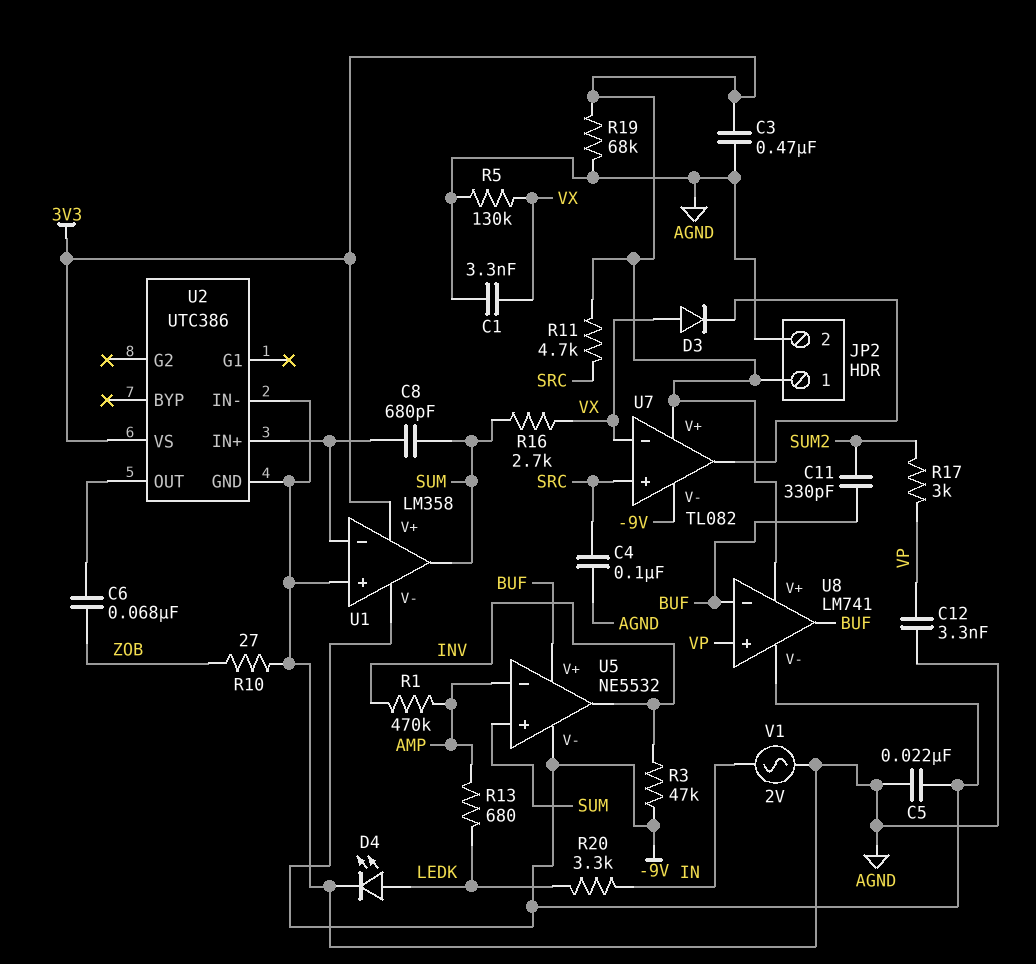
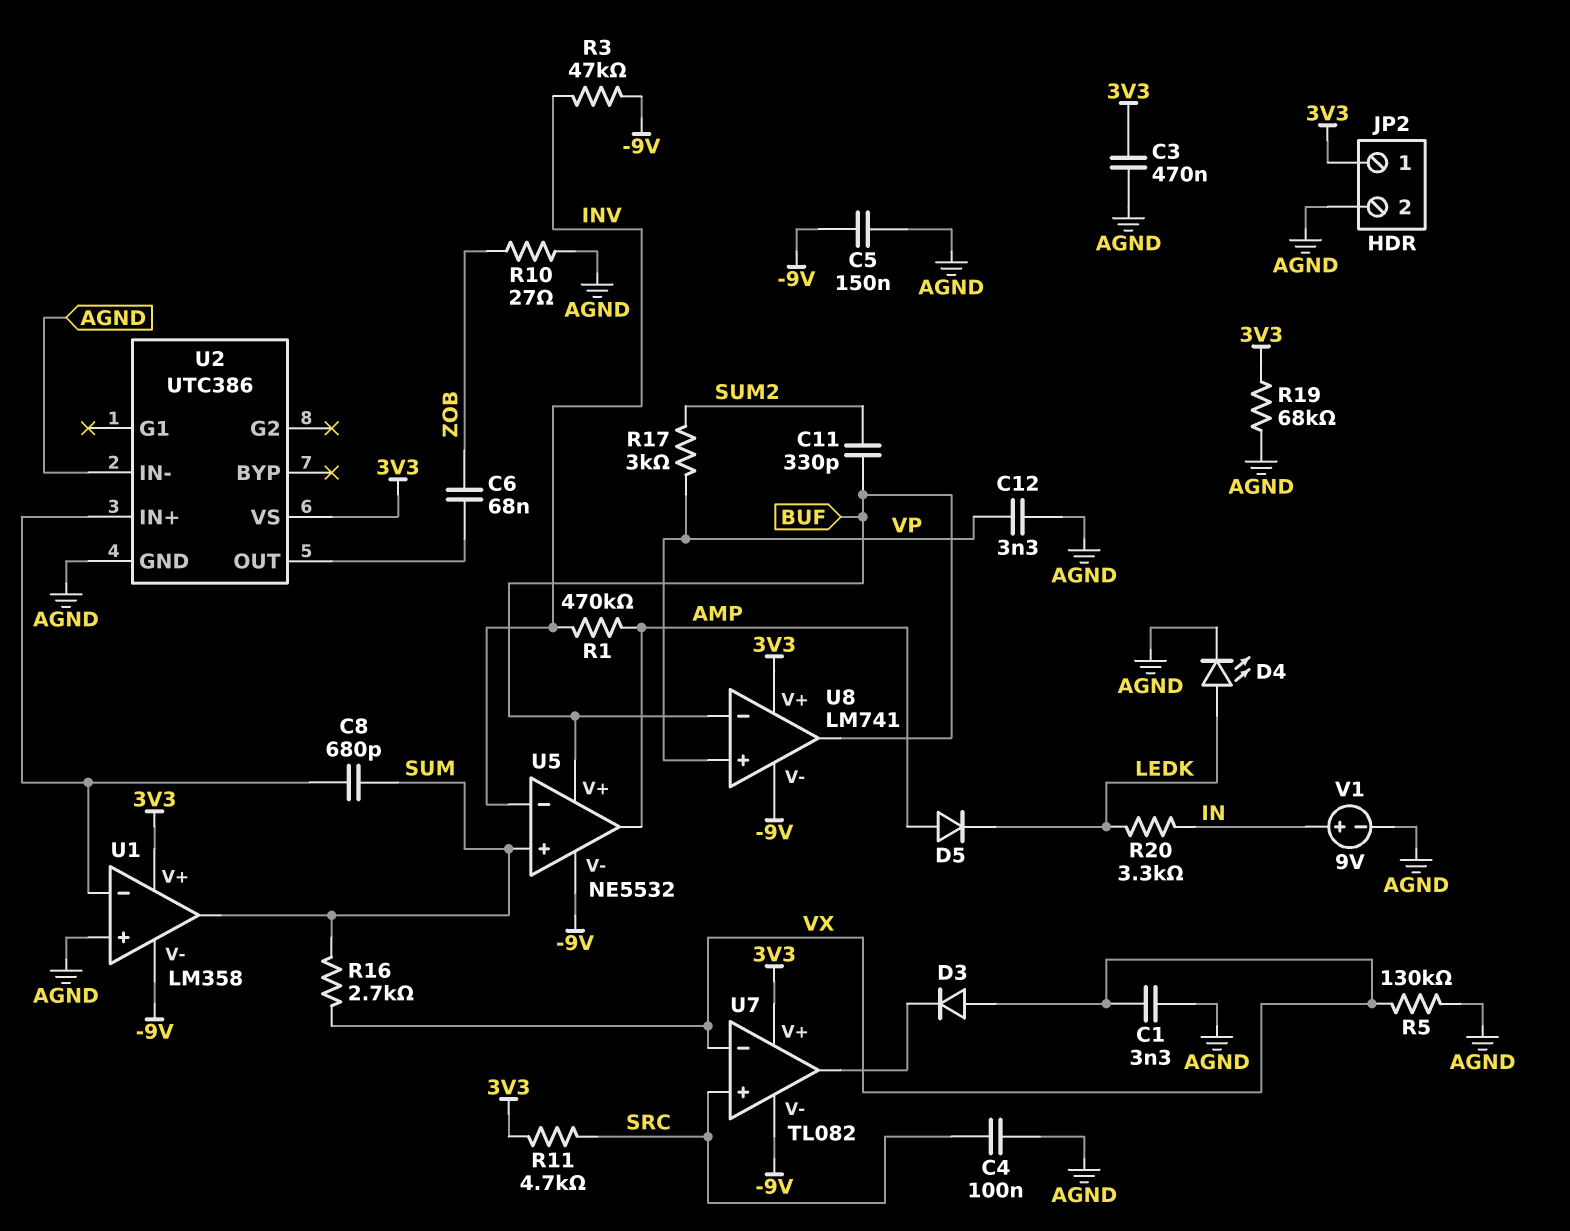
C5: 22nF (-9V, AGND) -> 150nF (-9V, AGND)
D5: none -> diode (A AMP, K LEDK)
R13: 680 (AMP, LEDK) -> none
U5 pin in-: AMP -> INV
U5 pin out: INV -> AMP
V1: AC 2V (AGND, IN) -> 9V (plus IN, minus AGND)

